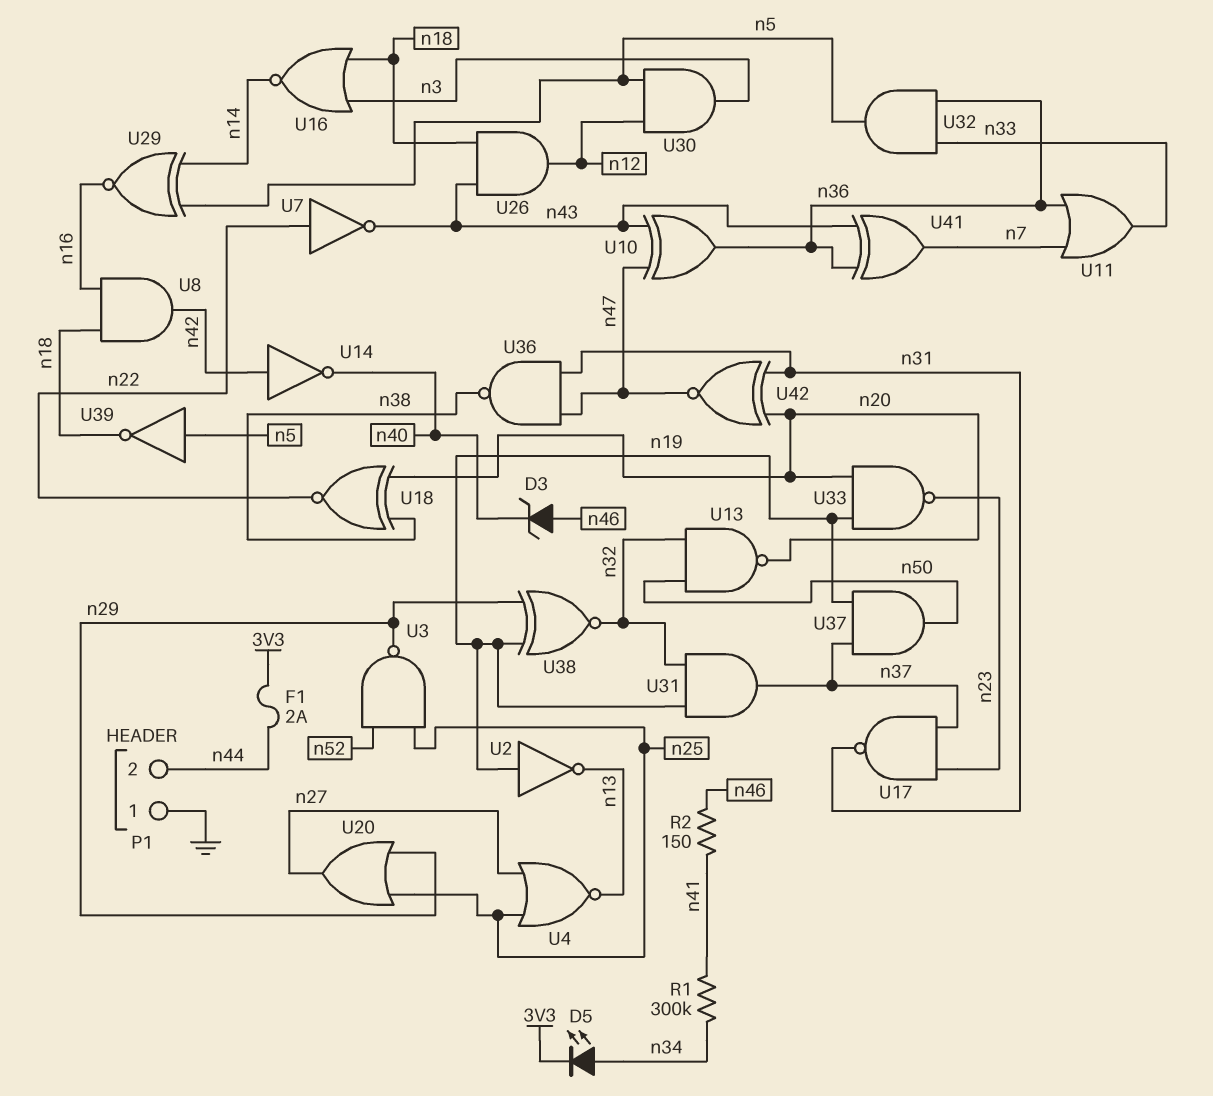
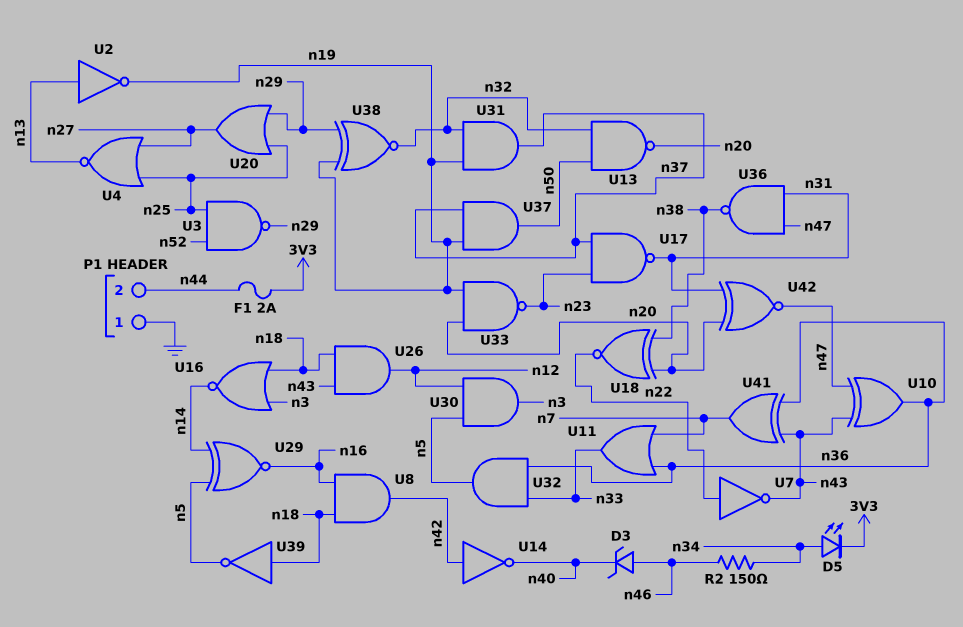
R1: 300k (n34, n41) -> none
R2: 150 (n41, n46) -> 150 (n34, n46)
U2: NOT (in n19, out n13) -> NOT (in n13, out n19)
U39: NOT (in n5, out n18) -> NOT (in n18, out n5)

